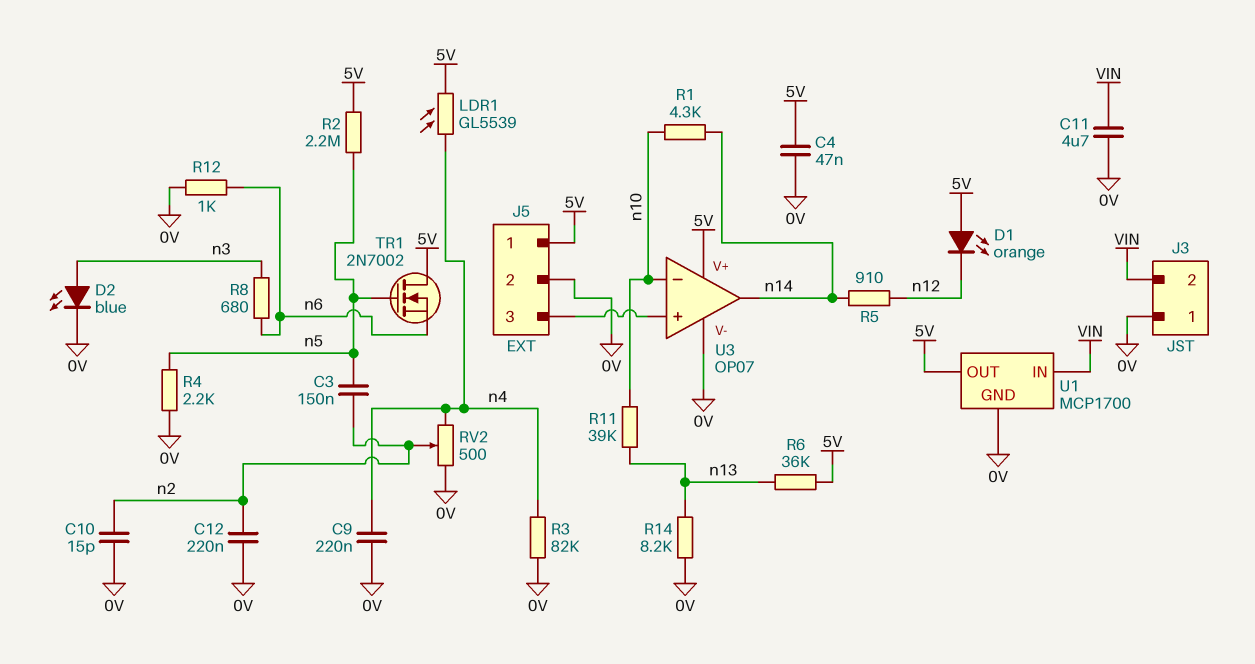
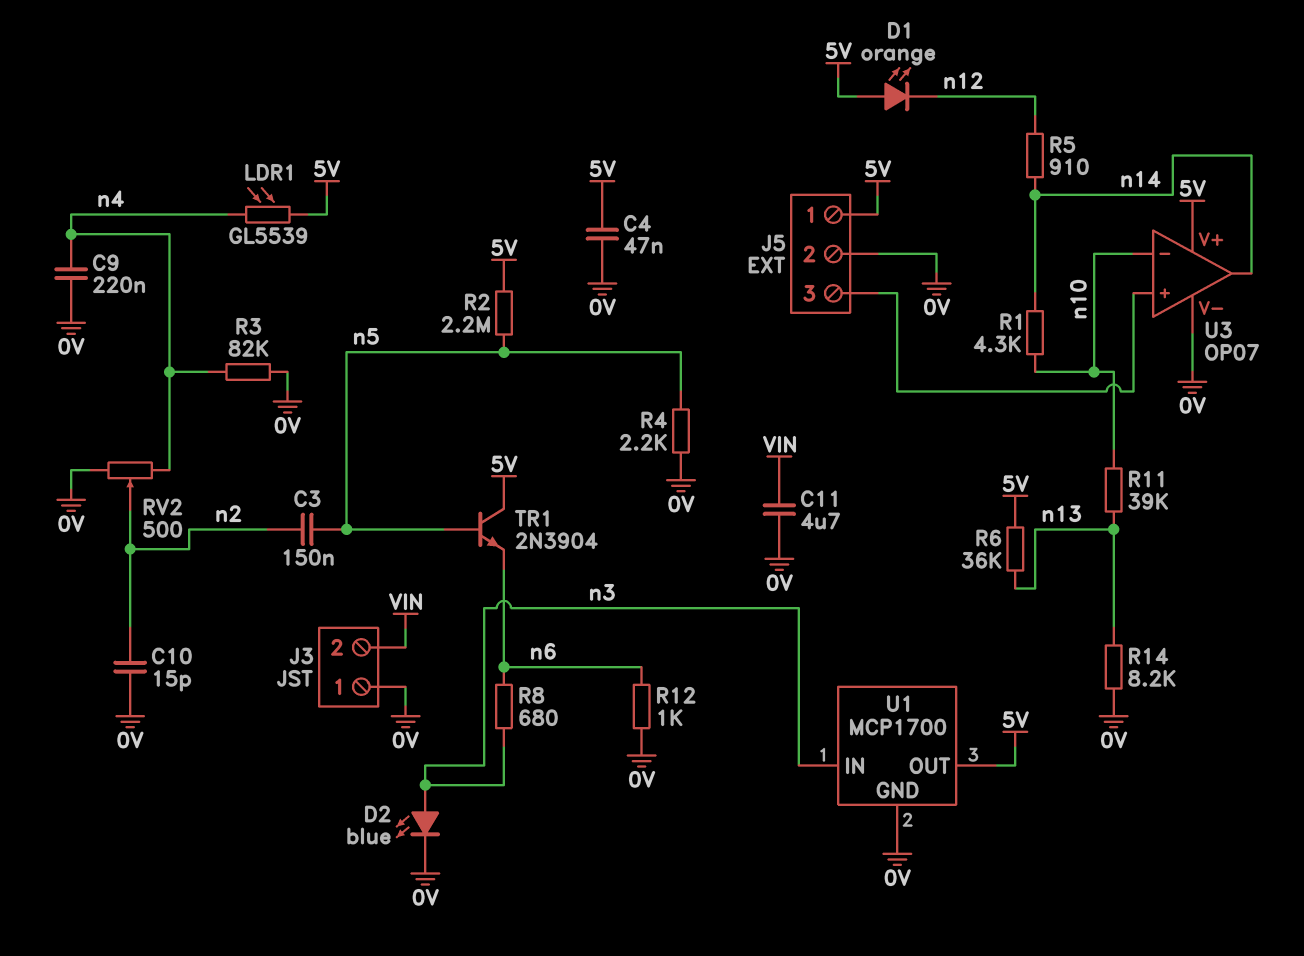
C12: 220nF (0V, n2) -> none
TR1: NMOS 2N7002 (G n5, D 5V, S n6) -> NPN 2N3904 (B n5, C 5V, E n6)
U1 pin IN: VIN -> n3

